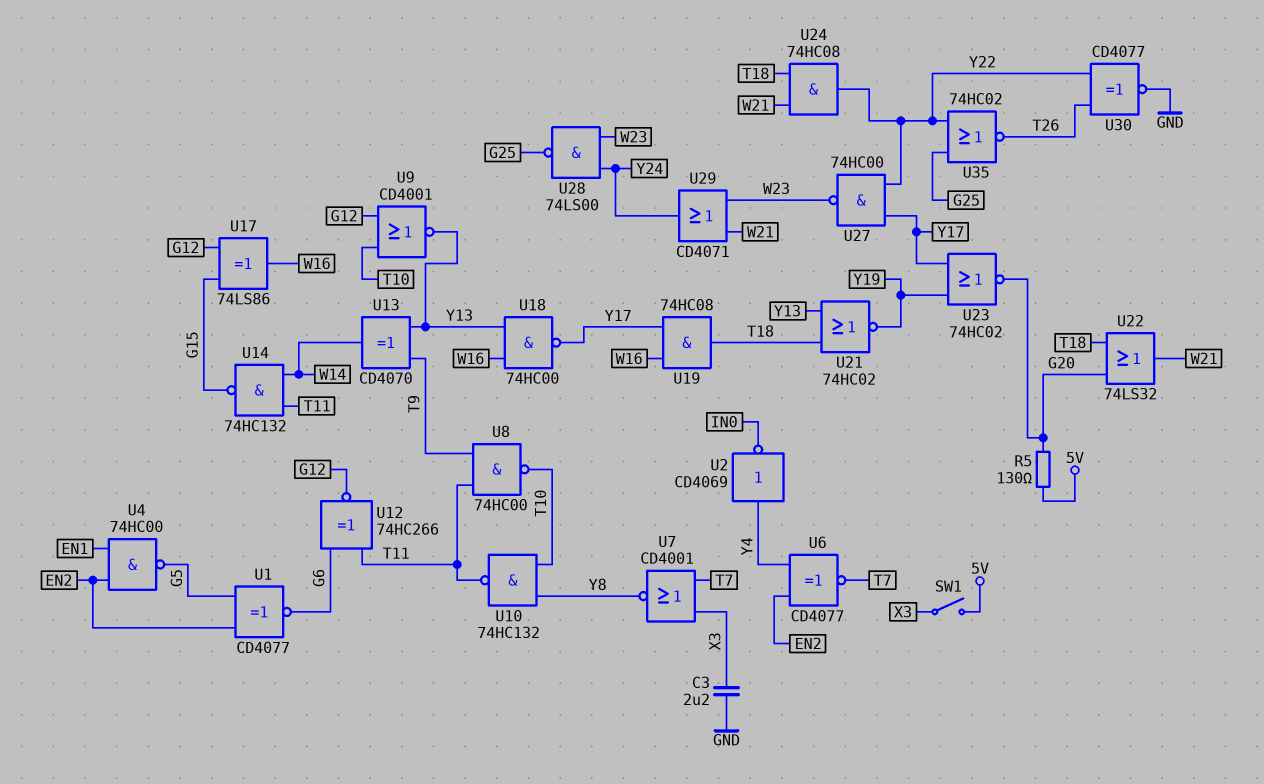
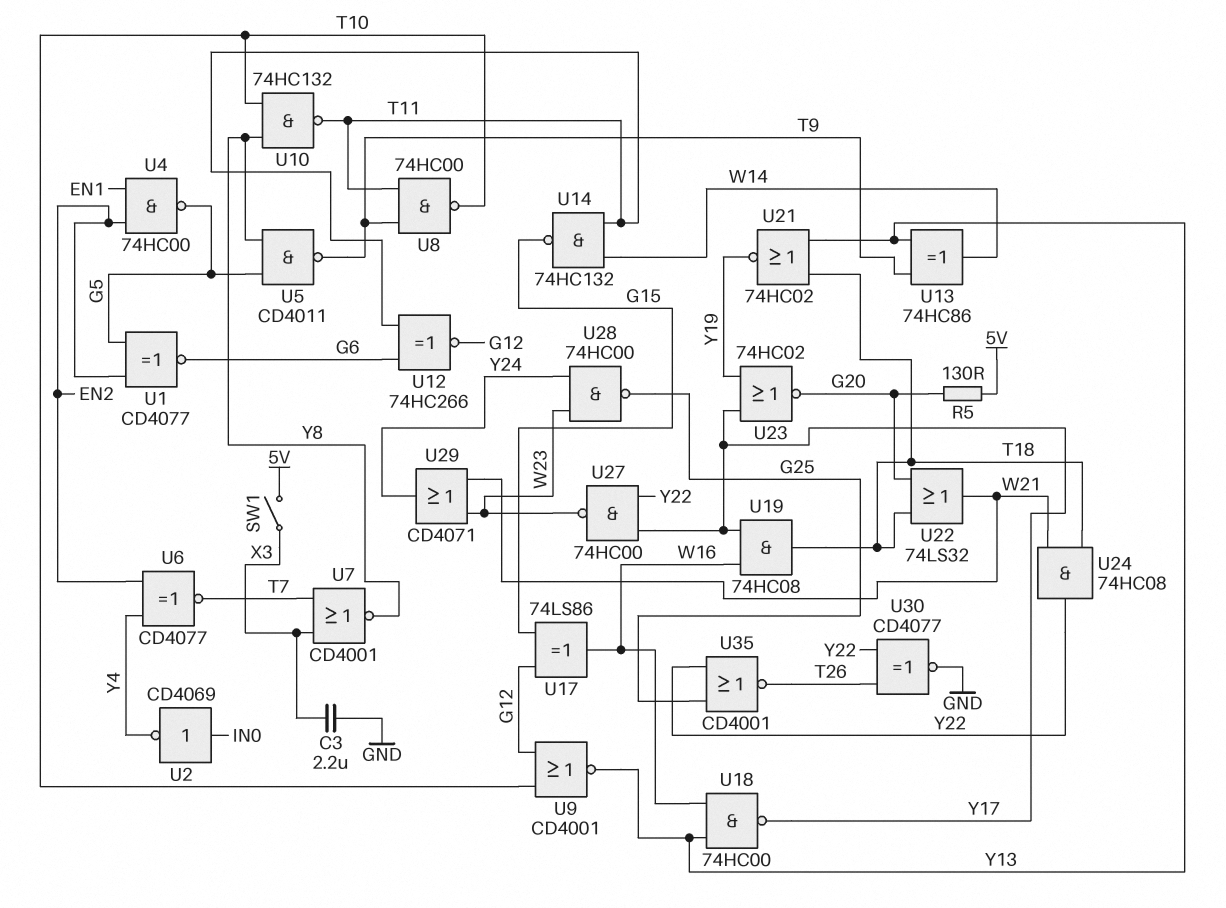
U2: NOT CD4069 (in Y4, out IN0) -> NOT CD4069 (in IN0, out Y4)
U5: none -> NAND CD4011 (in G5, in Y8, out T9)
U13: XOR CD4070 (in T9, in Y13, out W14) -> XOR 74HC86 (in T9, in Y13, out W14)
U28: NAND 74LS00 (in W23, in Y24, out G25) -> NAND 74HC00 (in W23, in Y24, out G25)
U35: NOR 74HC02 (in G25, in Y22, out T26) -> NOR CD4001 (in G25, in Y22, out T26)

